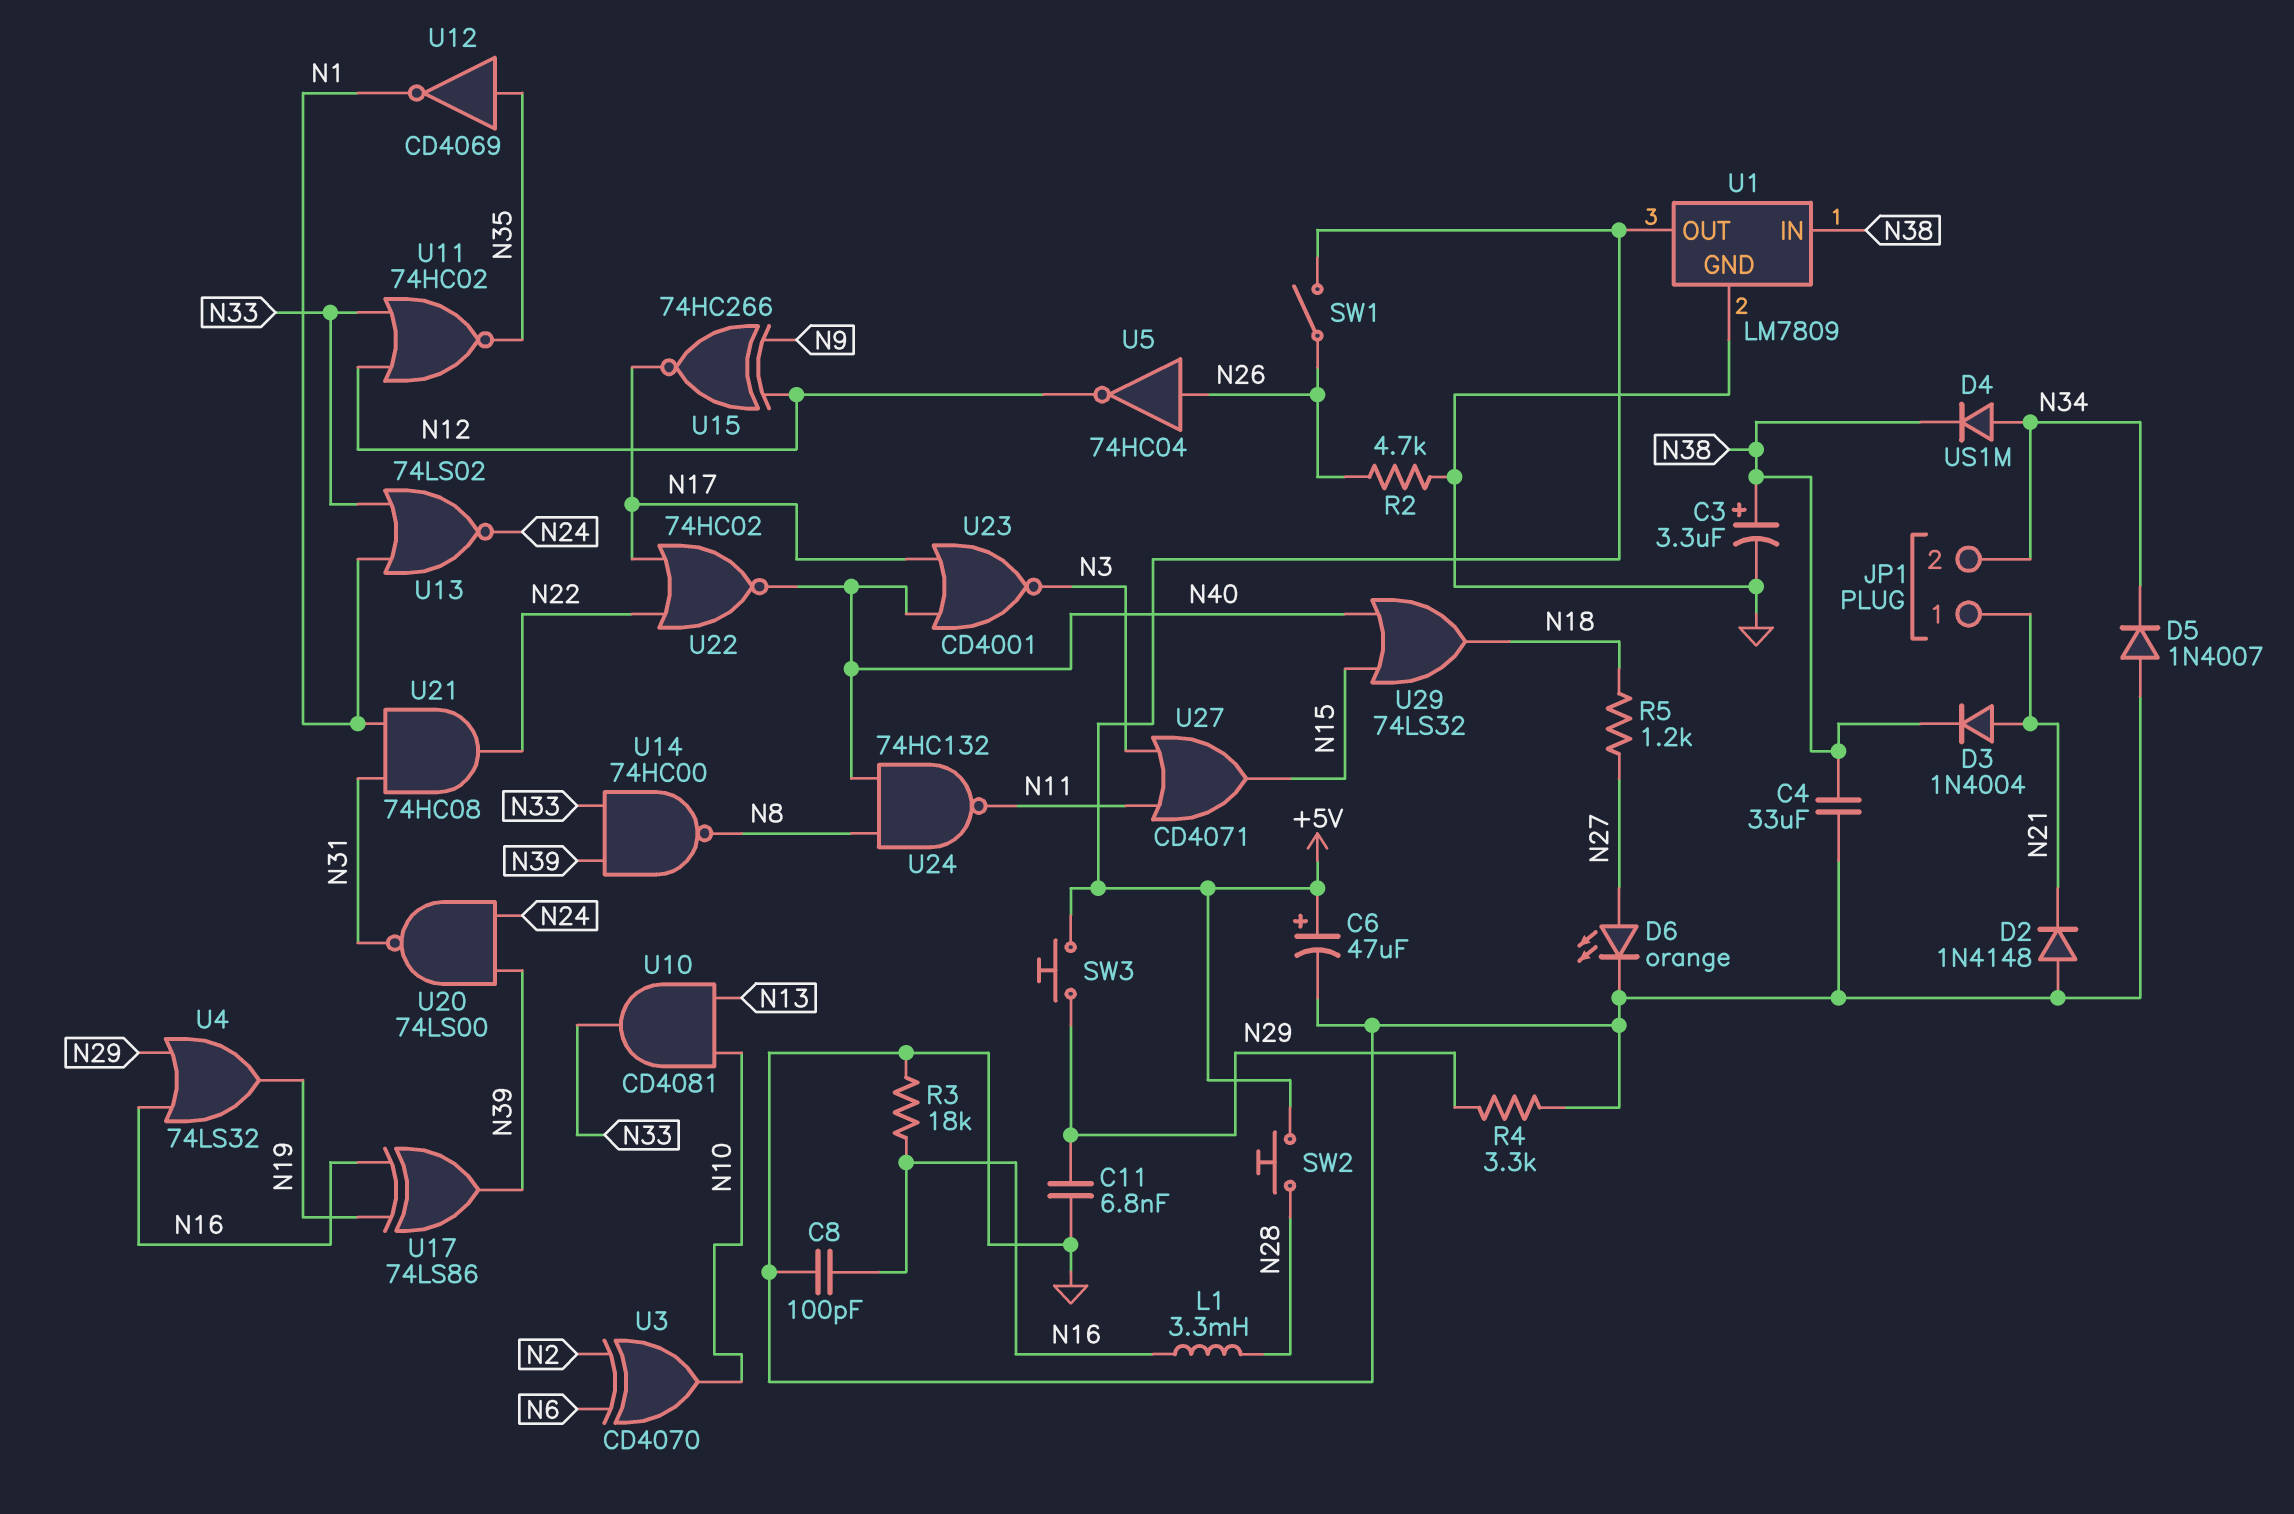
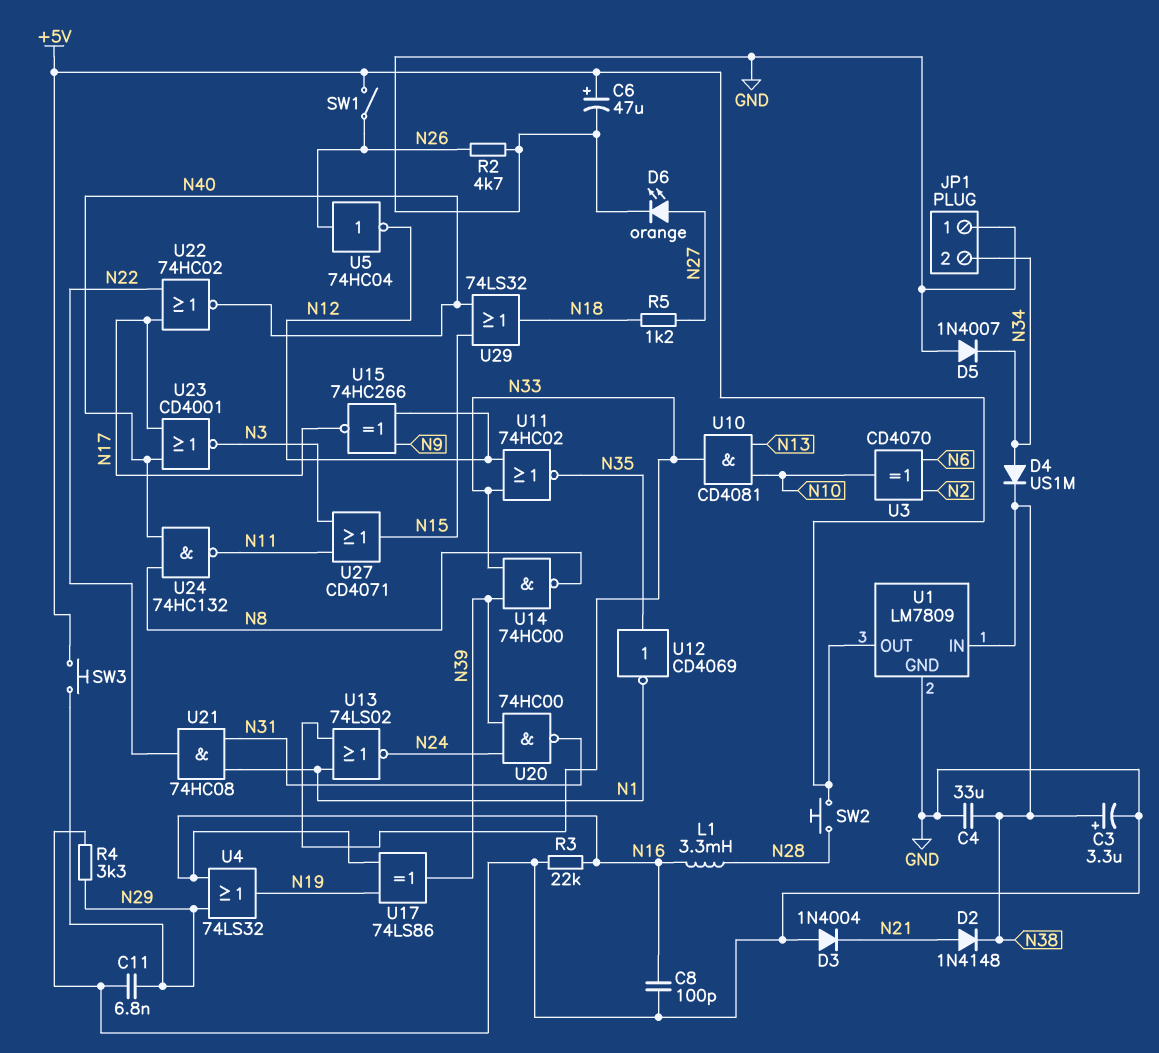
D2: diode 1N4148 (A GND, K N21) -> diode 1N4148 (A N21, K N38)
D3: diode 1N4004 (A N21, K N38) -> diode 1N4004 (A GND, K N21)
JP1 pin 1: N21 -> GND
R3: 18k (GND, N16) -> 22k (GND, N16)
U20: NAND 74LS00 (in N24, in N39, out N31) -> NAND 74HC00 (in N24, in N39, out N31)

